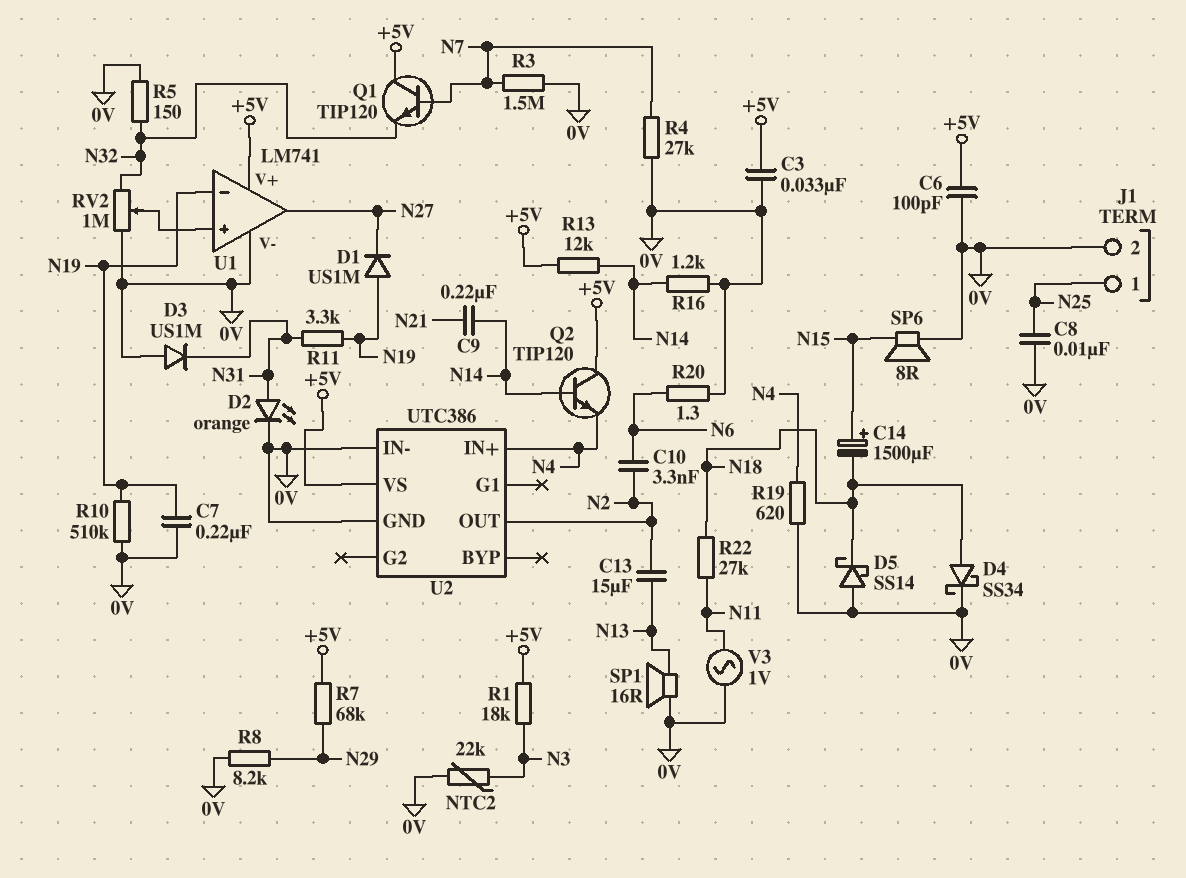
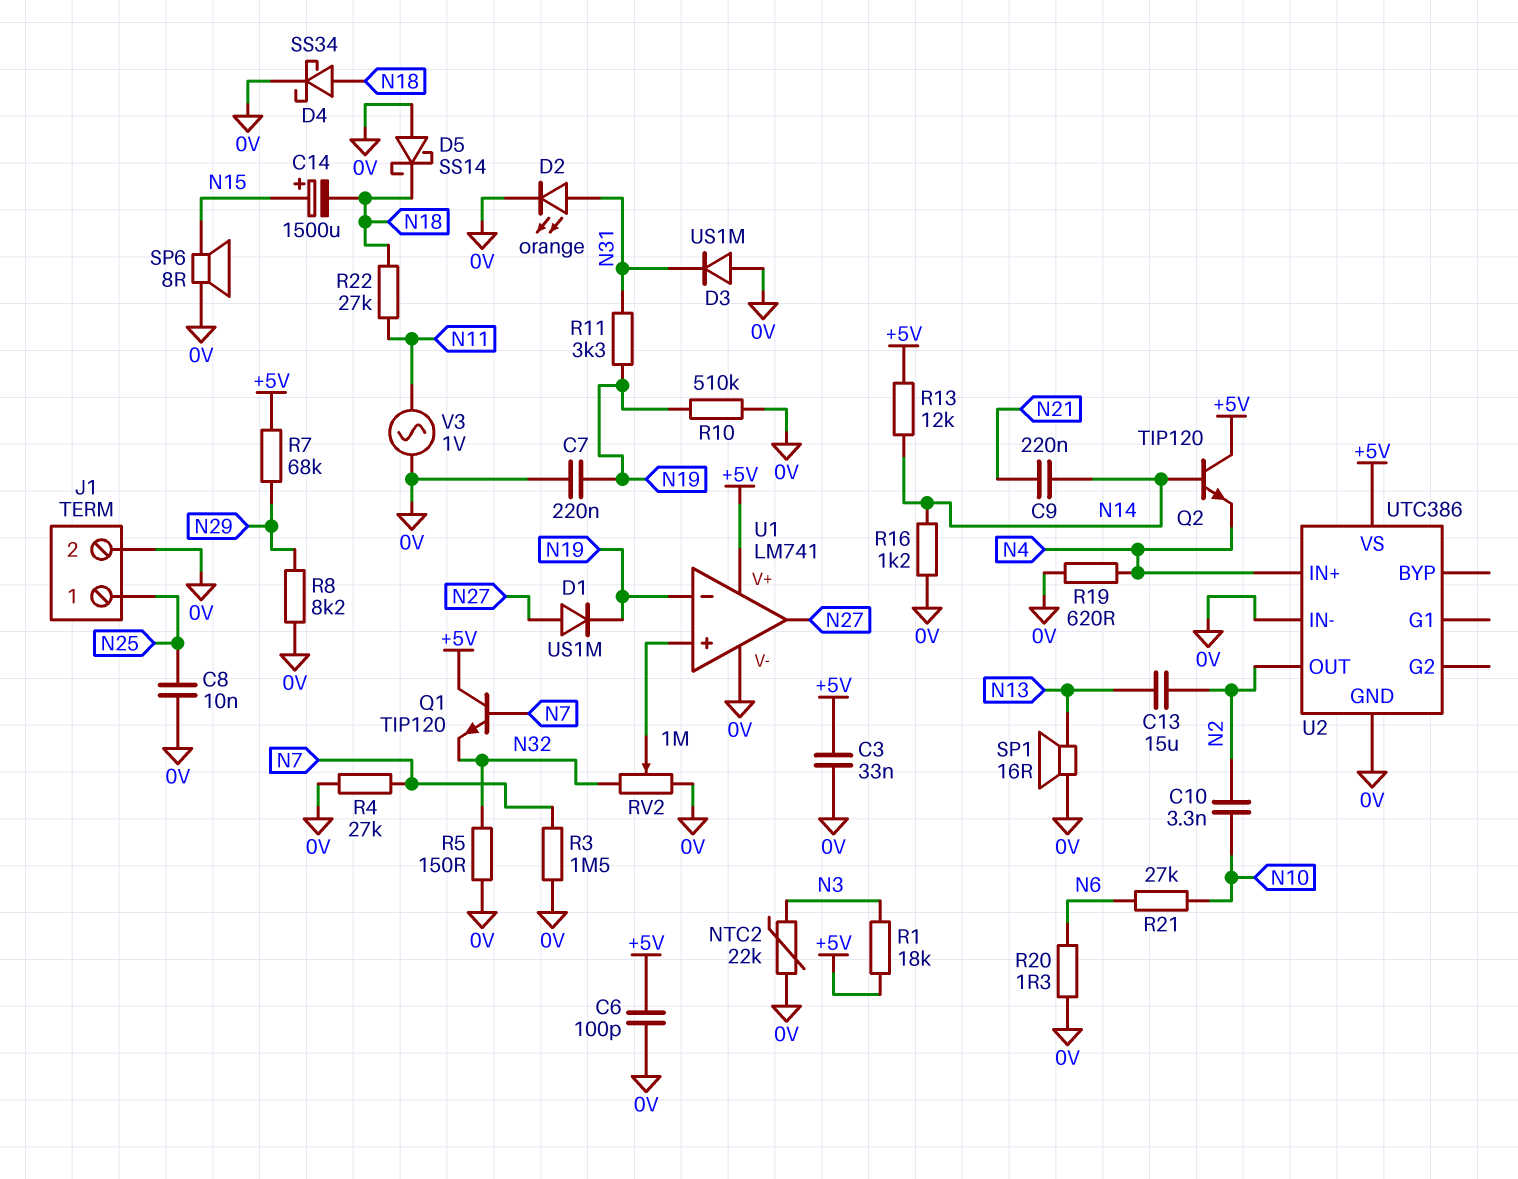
C10: 3.3nF (N2, N6) -> 3.3nF (N2, N10)
D1: diode US1M (A N19, K N27) -> diode US1M (A N27, K N19)
R21: none -> 27k (N6, N10)

